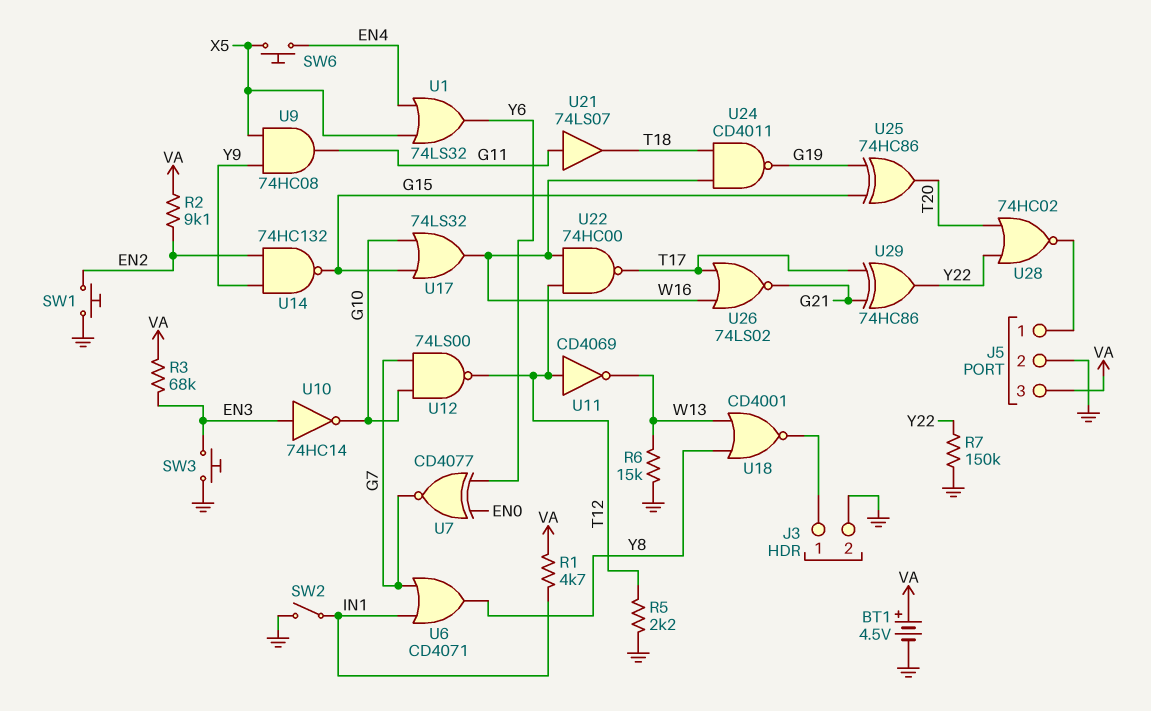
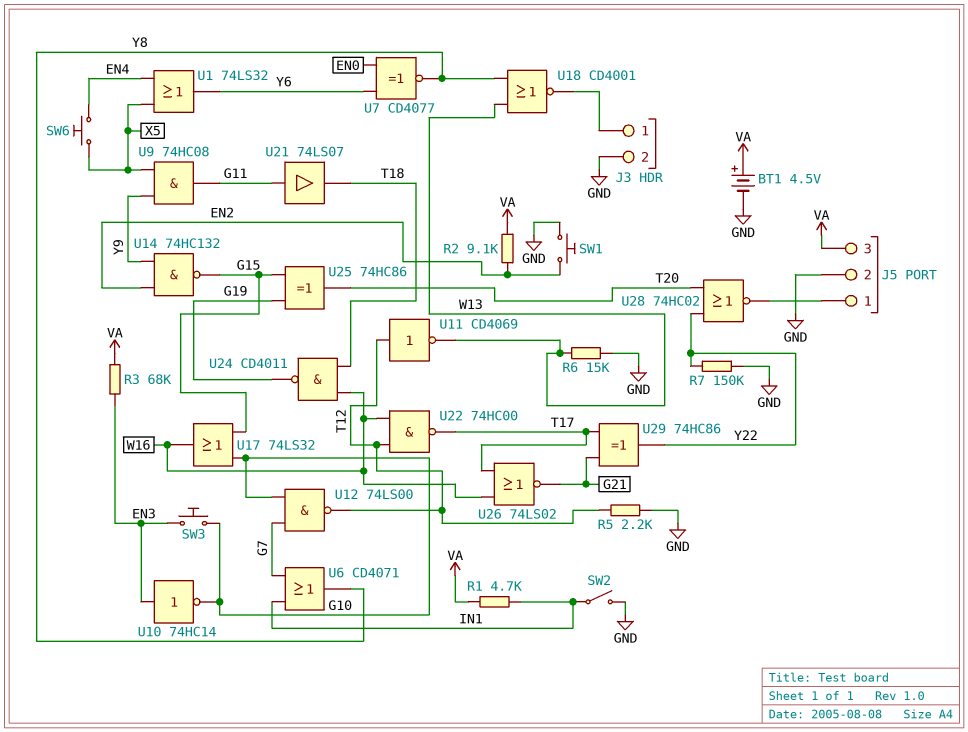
SW3: button (EN3, GND) -> button (EN3, G10)
U7: XNOR CD4077 (in EN0, in Y6, out G7) -> XNOR CD4077 (in EN0, in Y6, out Y8)

